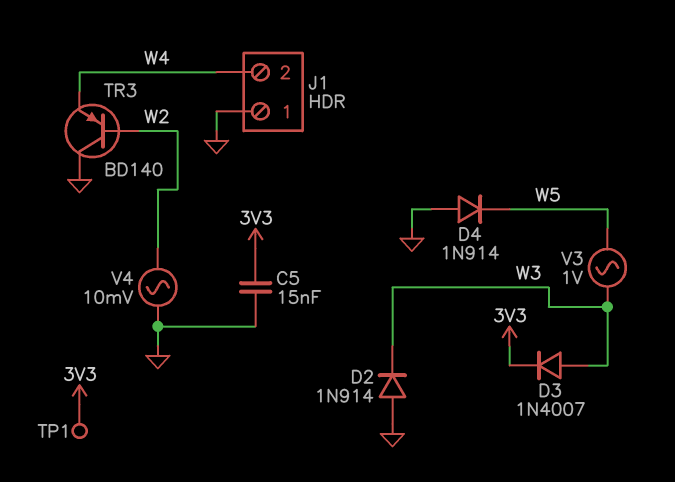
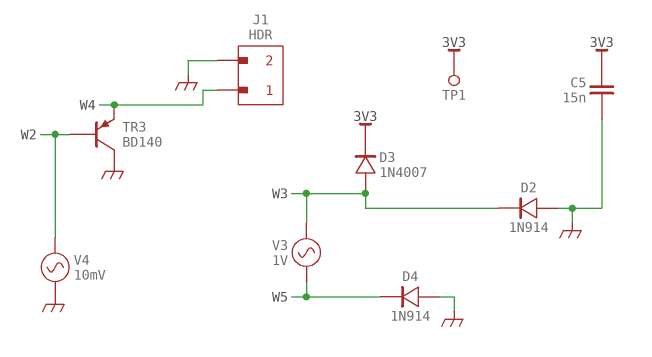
J1 pin 1: GND -> W4
J1 pin 2: W4 -> GND

